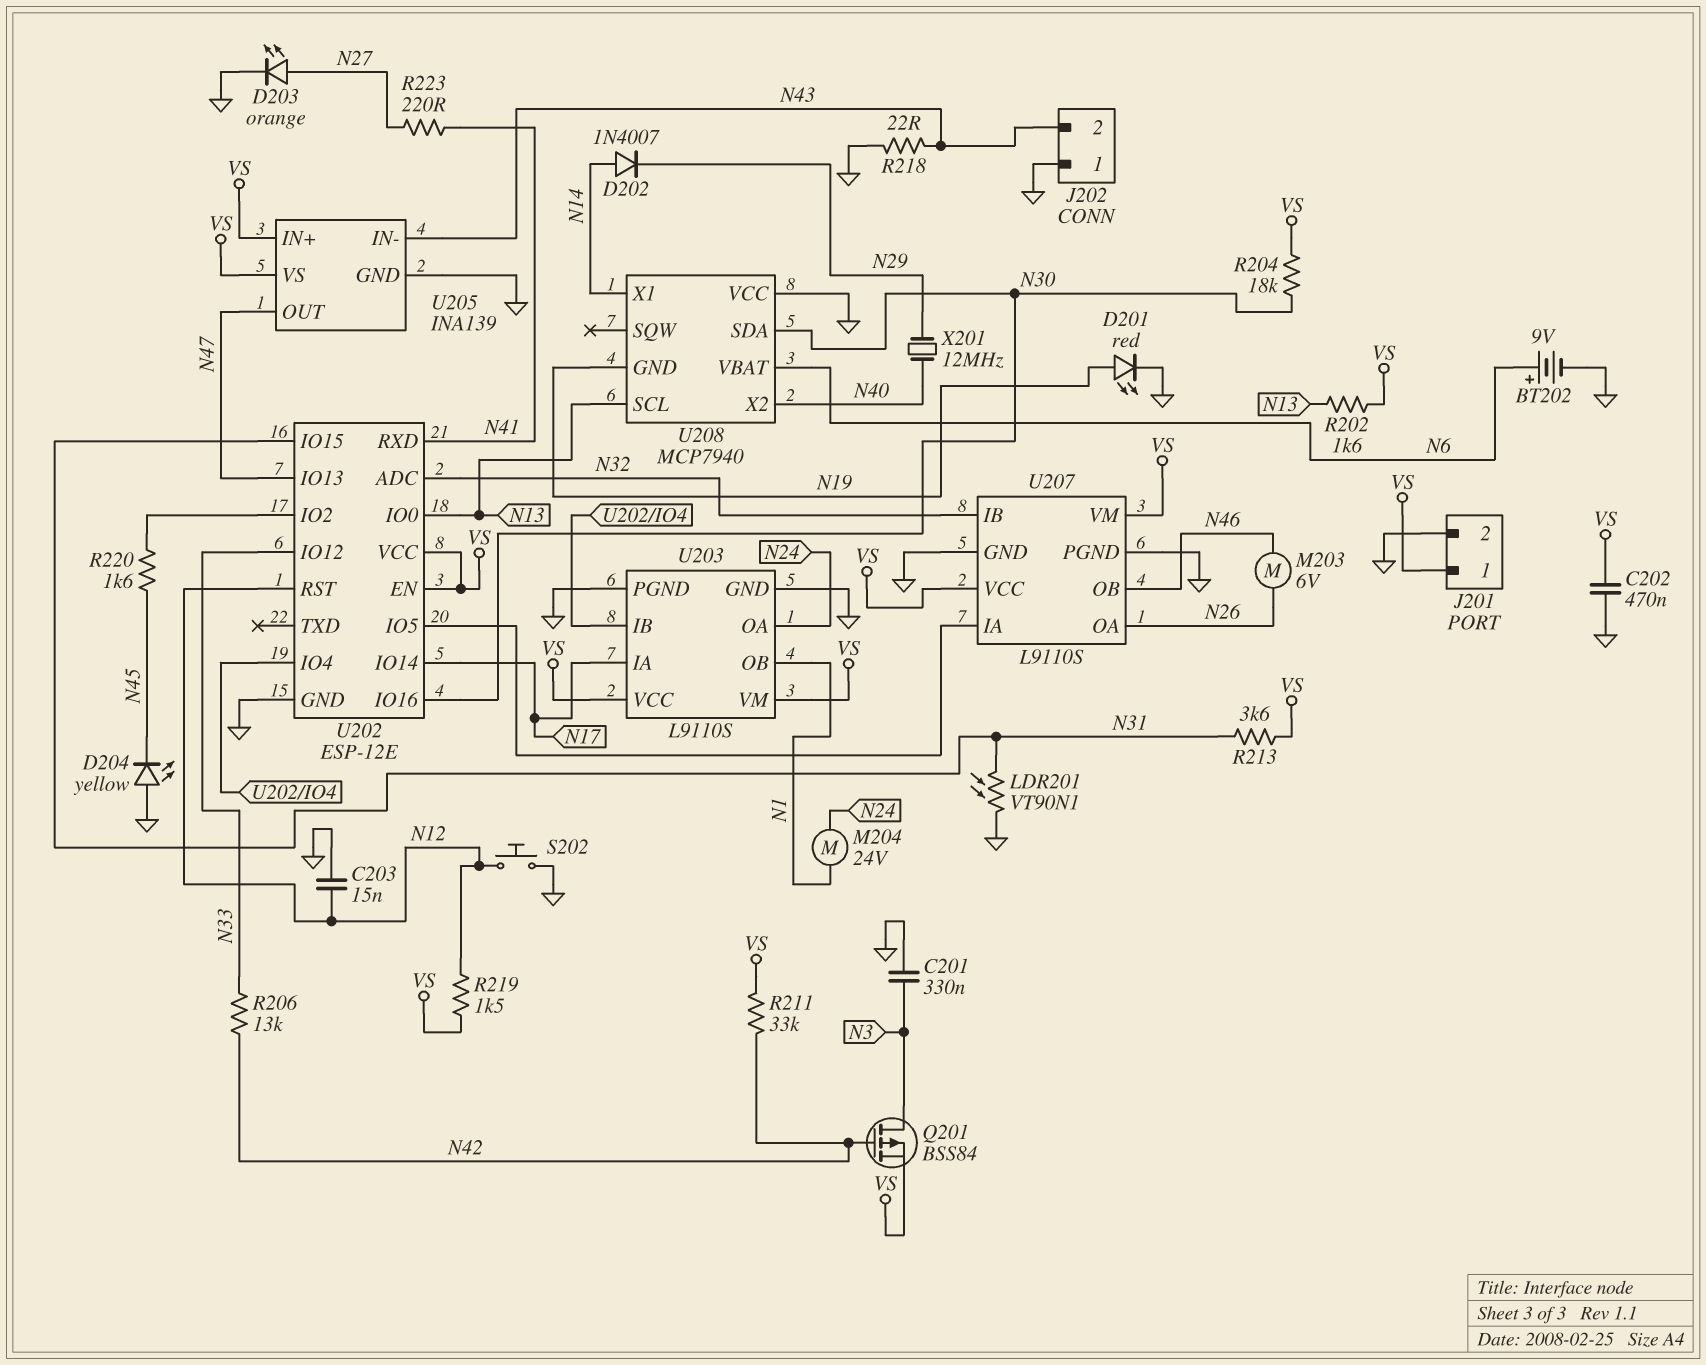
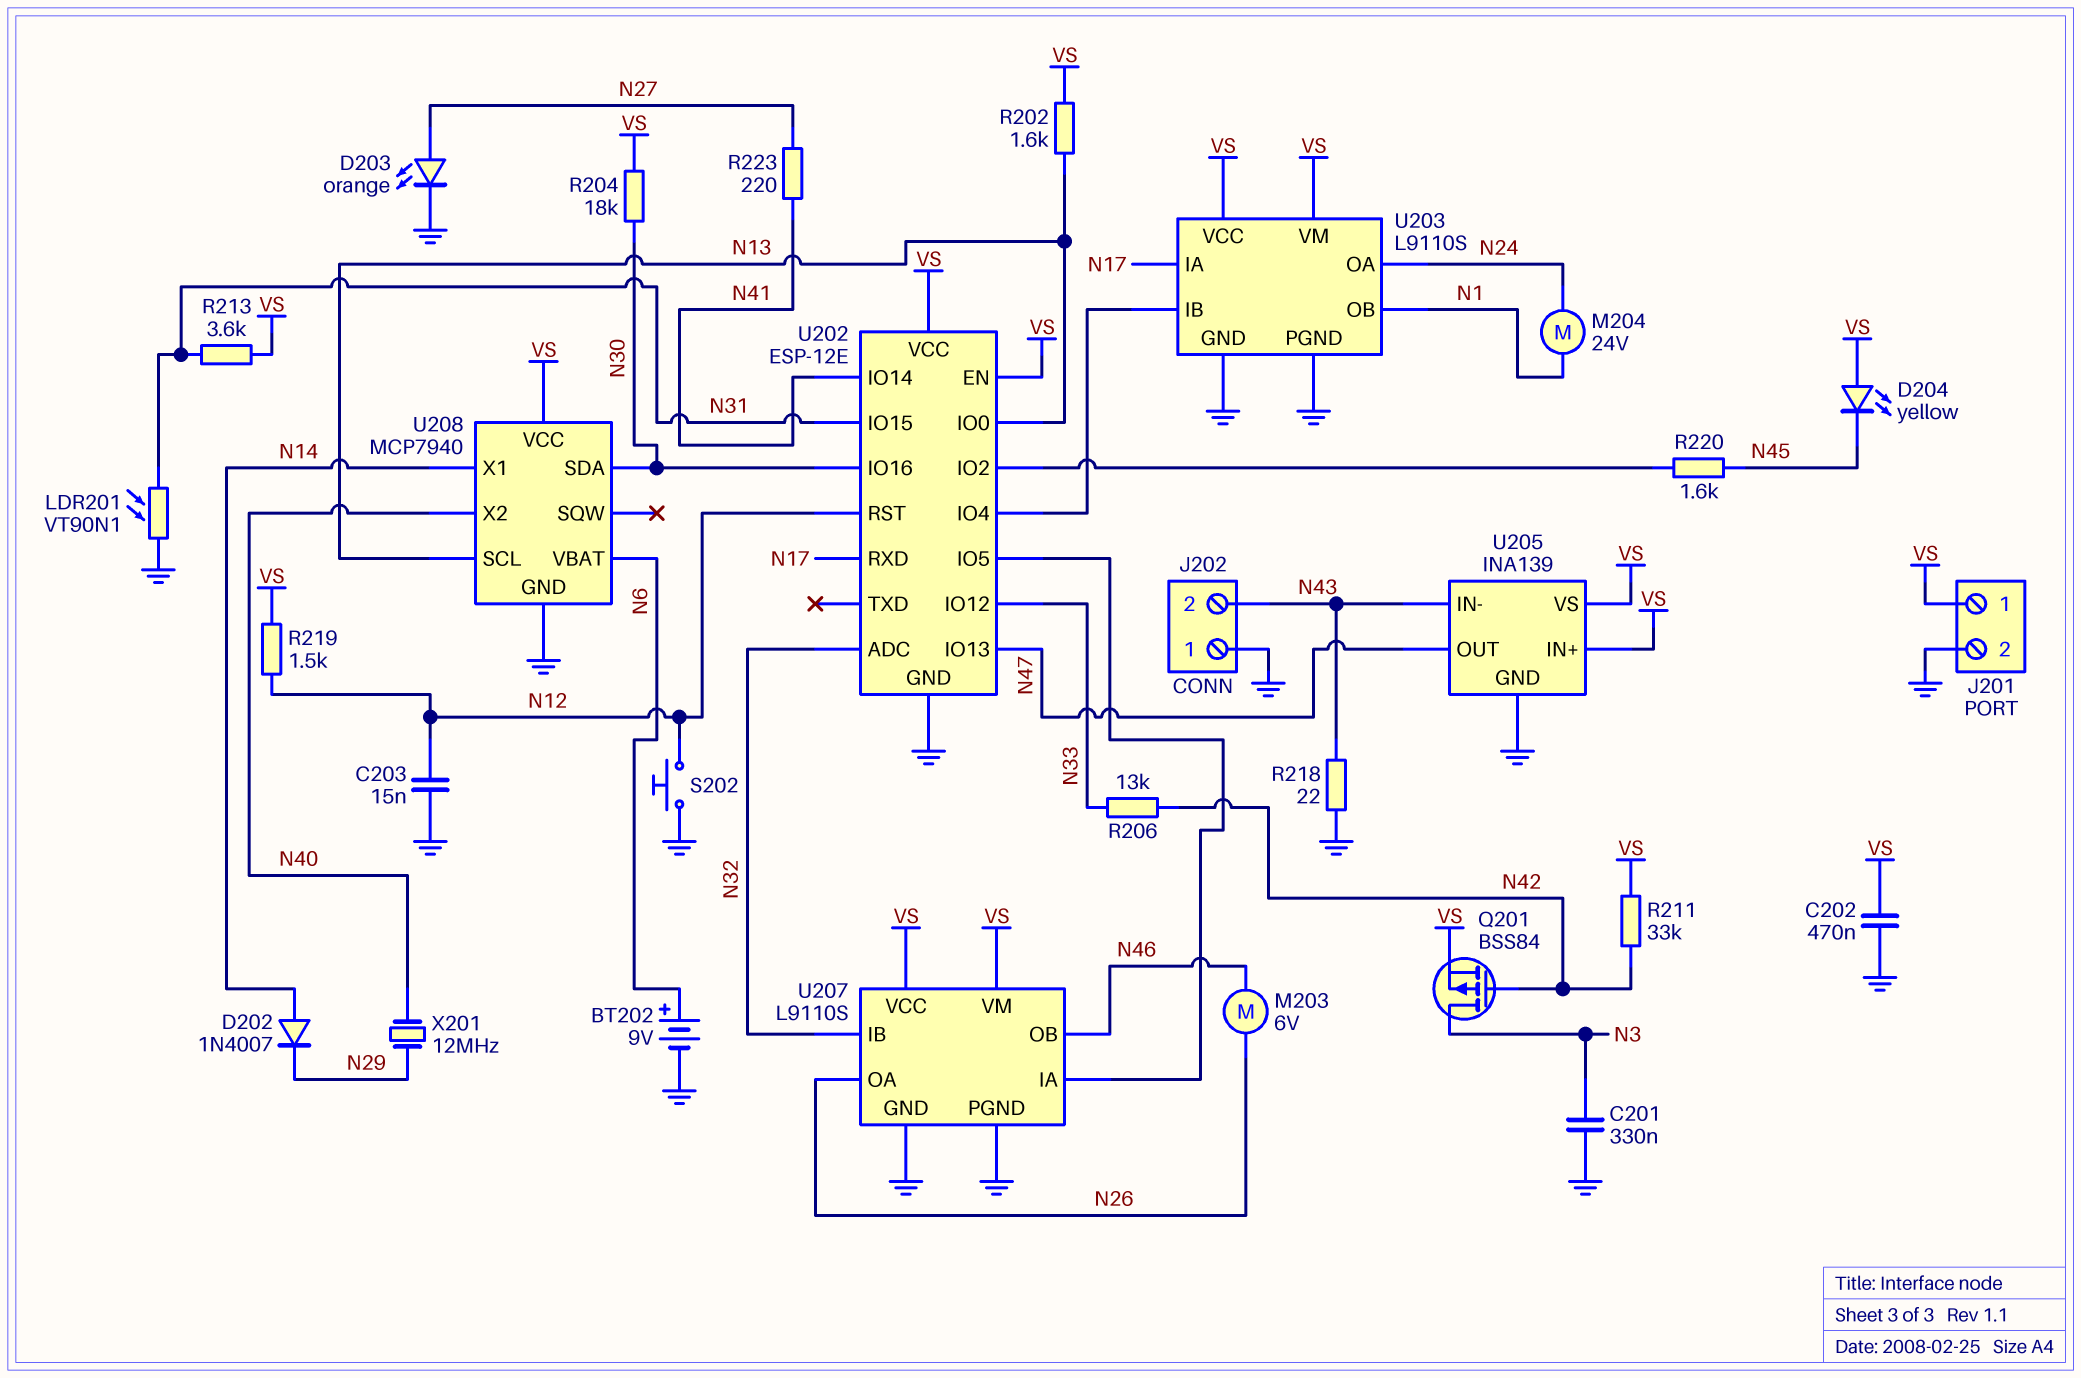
D201: LED red (A N19, K GND) -> none
D204: LED yellow (A GND, K N45) -> LED yellow (A VS, K N45)
U202 pin IO14: N17 -> N41
U202 pin RXD: N41 -> N17
U208 pin GND: N19 -> GND
U208 pin VCC: GND -> VS

